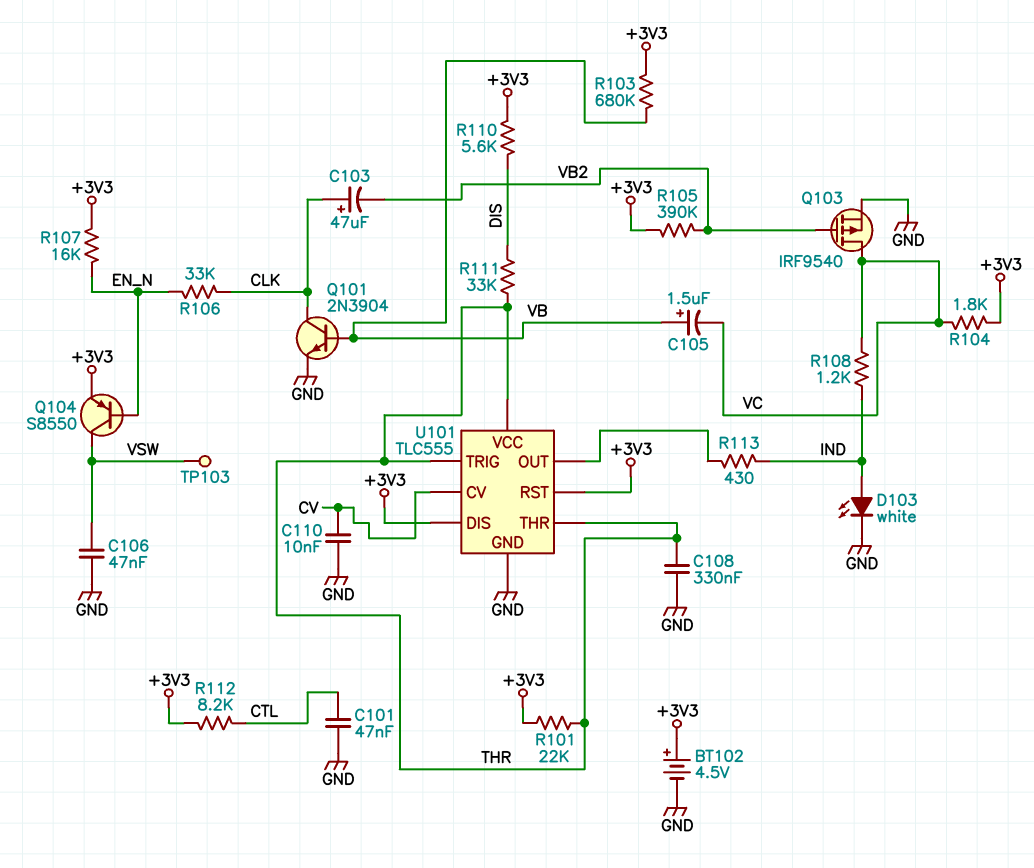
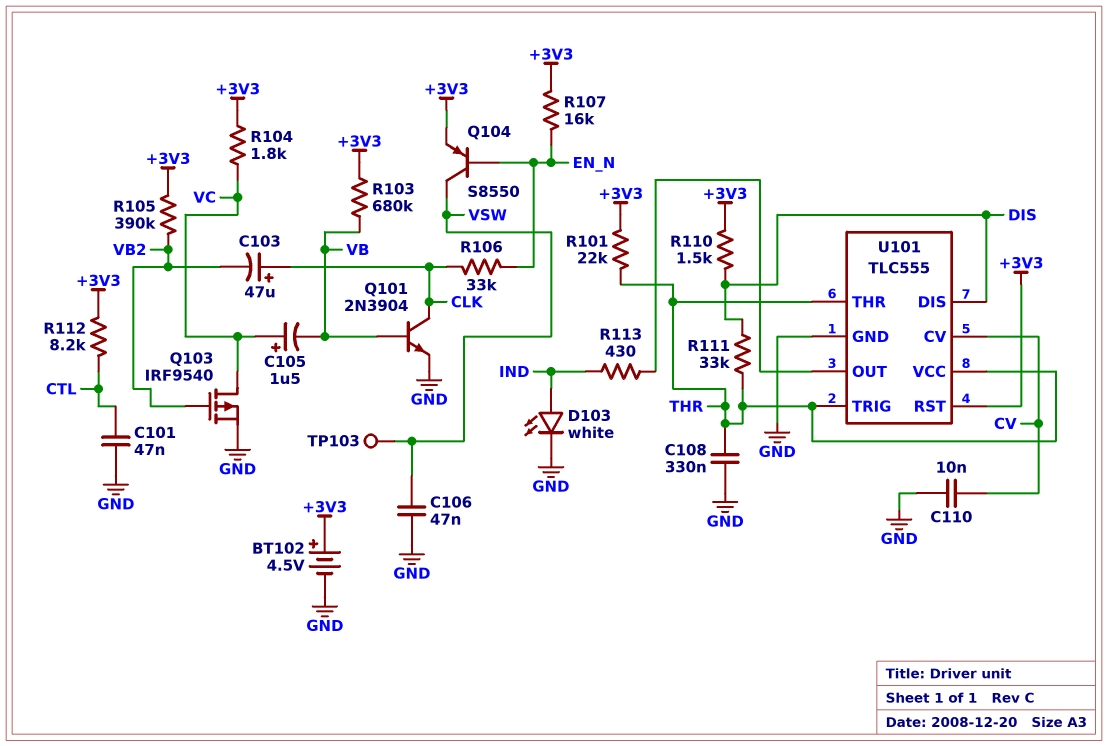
C105: 1.5uF (plus VB, minus VC) -> 1.5uF (plus VC, minus VB)
R108: 1.2k (IND, VC) -> none
R110: 5.6k (+3V3, DIS) -> 1.5k (+3V3, DIS)
U101 pin DIS: +3V3 -> DIS

